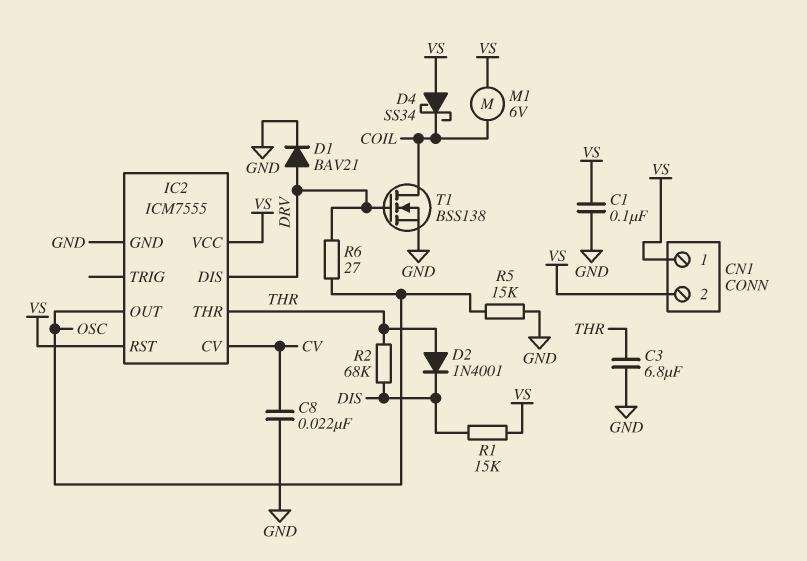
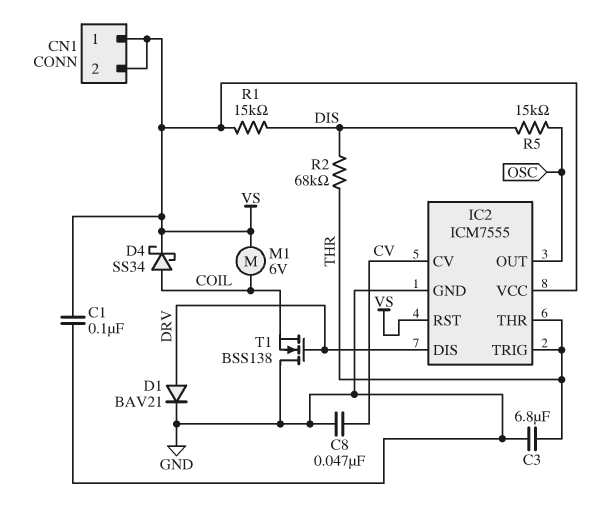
C8: 22nF (CV, GND) -> 47nF (CV, GND)
D2: diode 1N4001 (A THR, K DIS) -> none
D4: schottky SS34 (A VS, K COIL) -> schottky SS34 (A COIL, K VS)
IC2 pin TRIG: none -> THR
R5: 15k (GND, OSC) -> 15k (DIS, OSC)
R6: 27 (DRV, OSC) -> none
T1: NMOS BSS138 (G DRV, D COIL, S GND) -> NMOS BSS138 (G DRV, D GND, S COIL)

